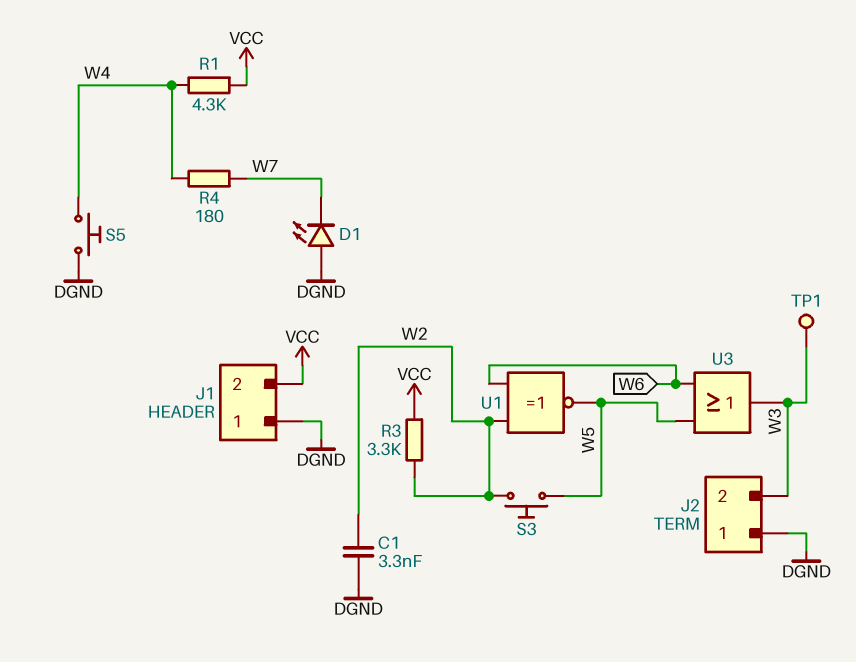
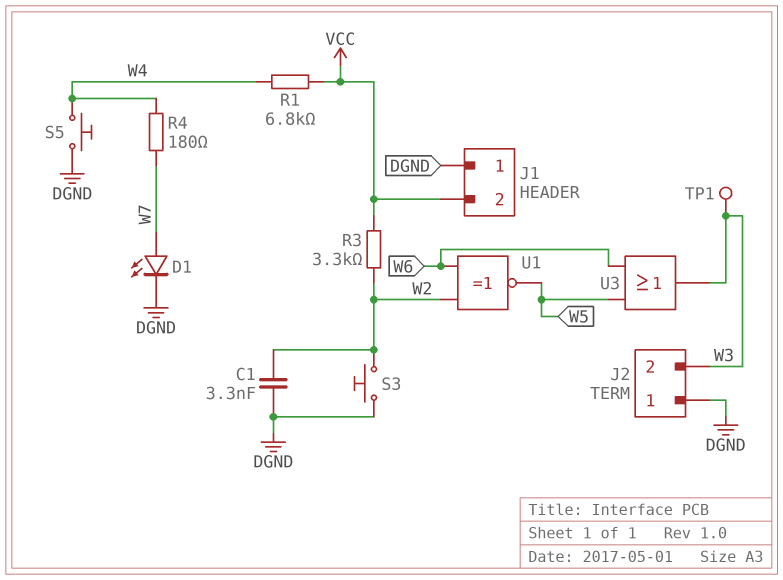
D1: LED (A DGND, K W7) -> LED (A W7, K DGND)
R1: 4.3k (VCC, W4) -> 6.8k (VCC, W4)
S3: button (W2, W5) -> button (DGND, W2)

